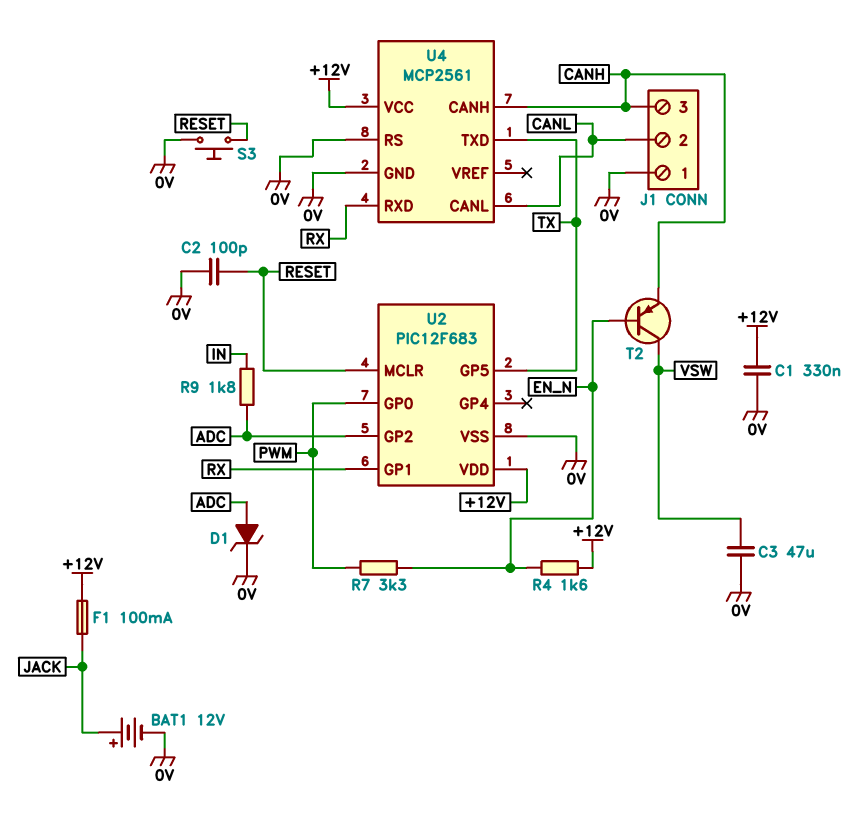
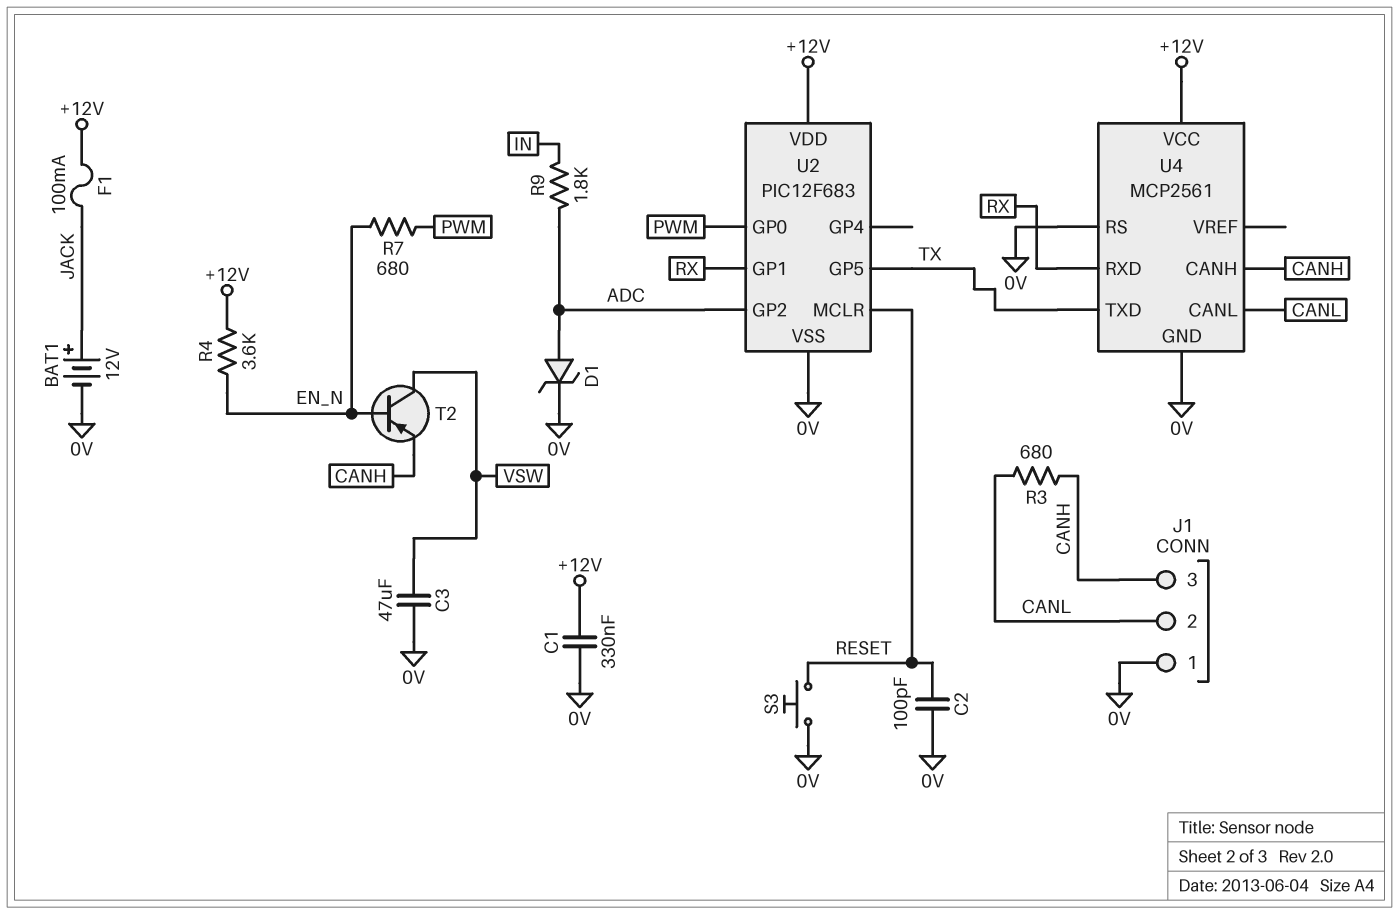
R3: none -> 680 (CANH, CANL)
R4: 1.6k (+12V, EN_N) -> 3.6k (+12V, EN_N)
R7: 3.3k (EN_N, PWM) -> 680 (EN_N, PWM)

